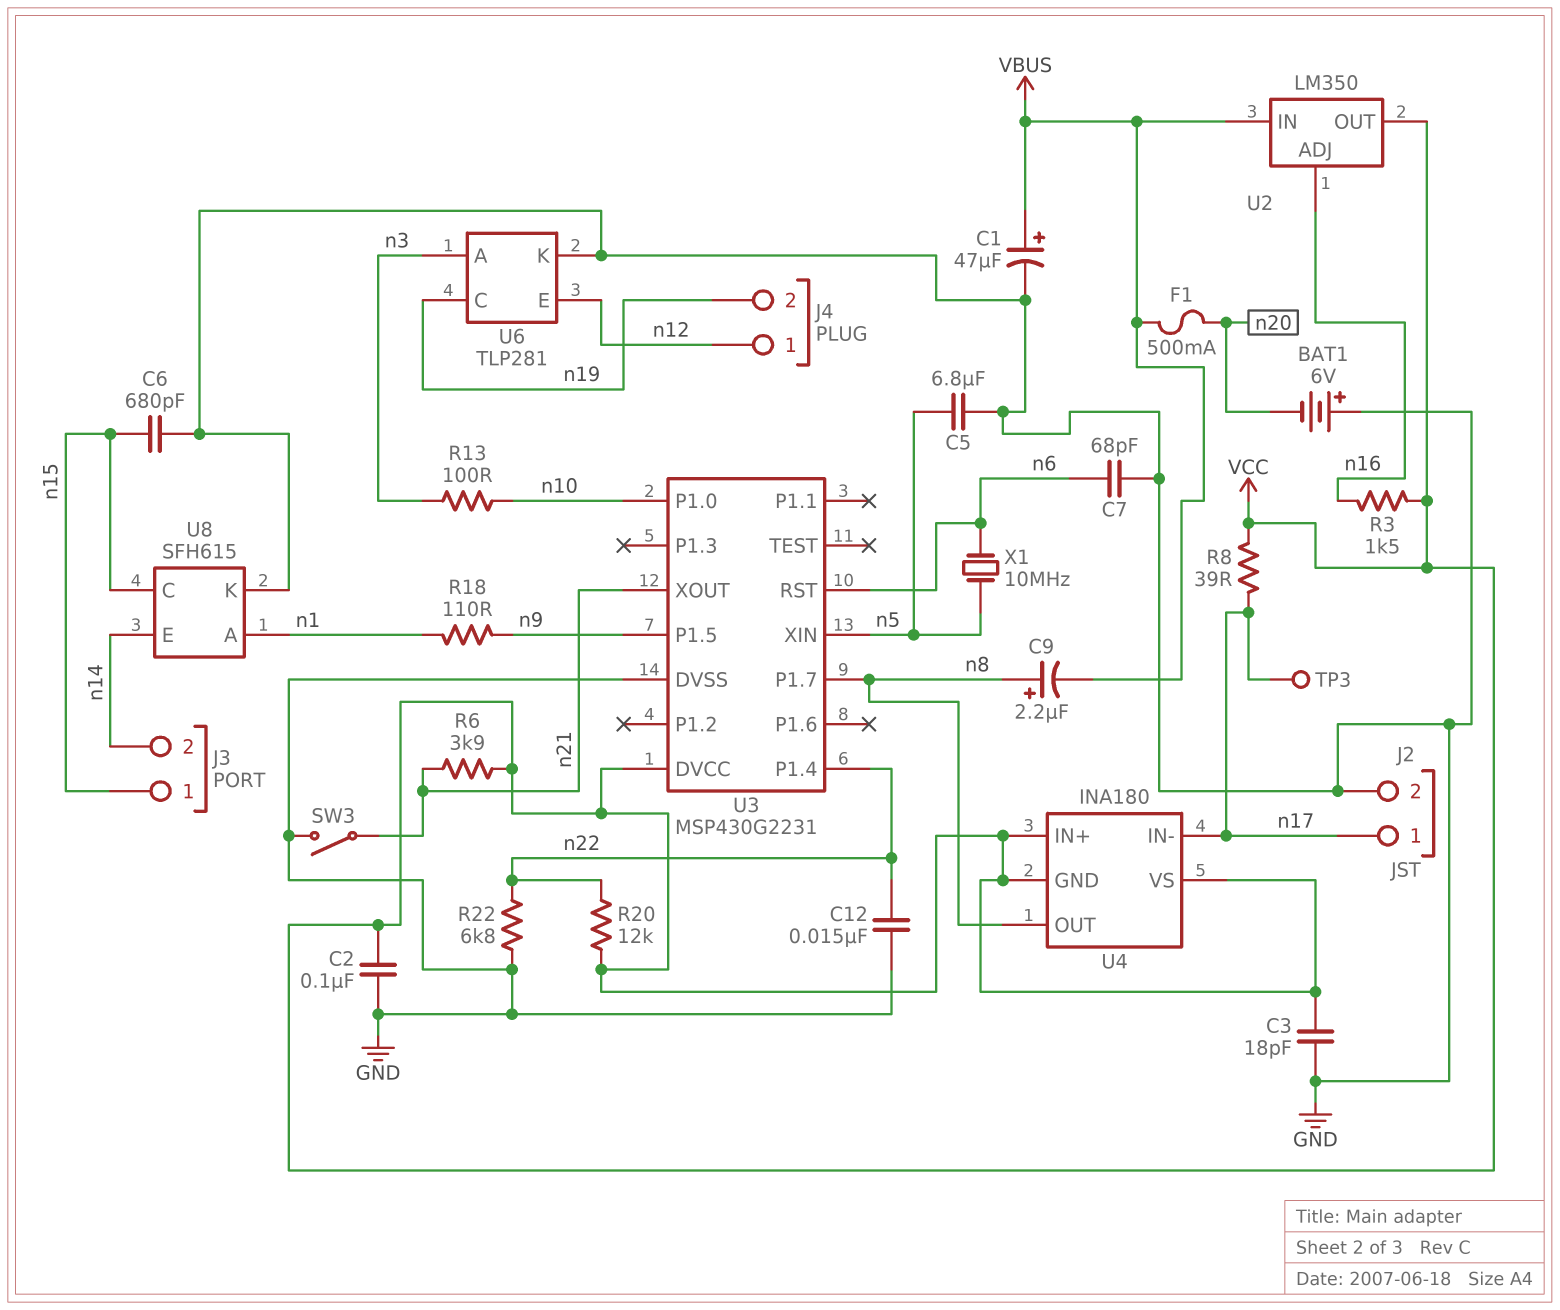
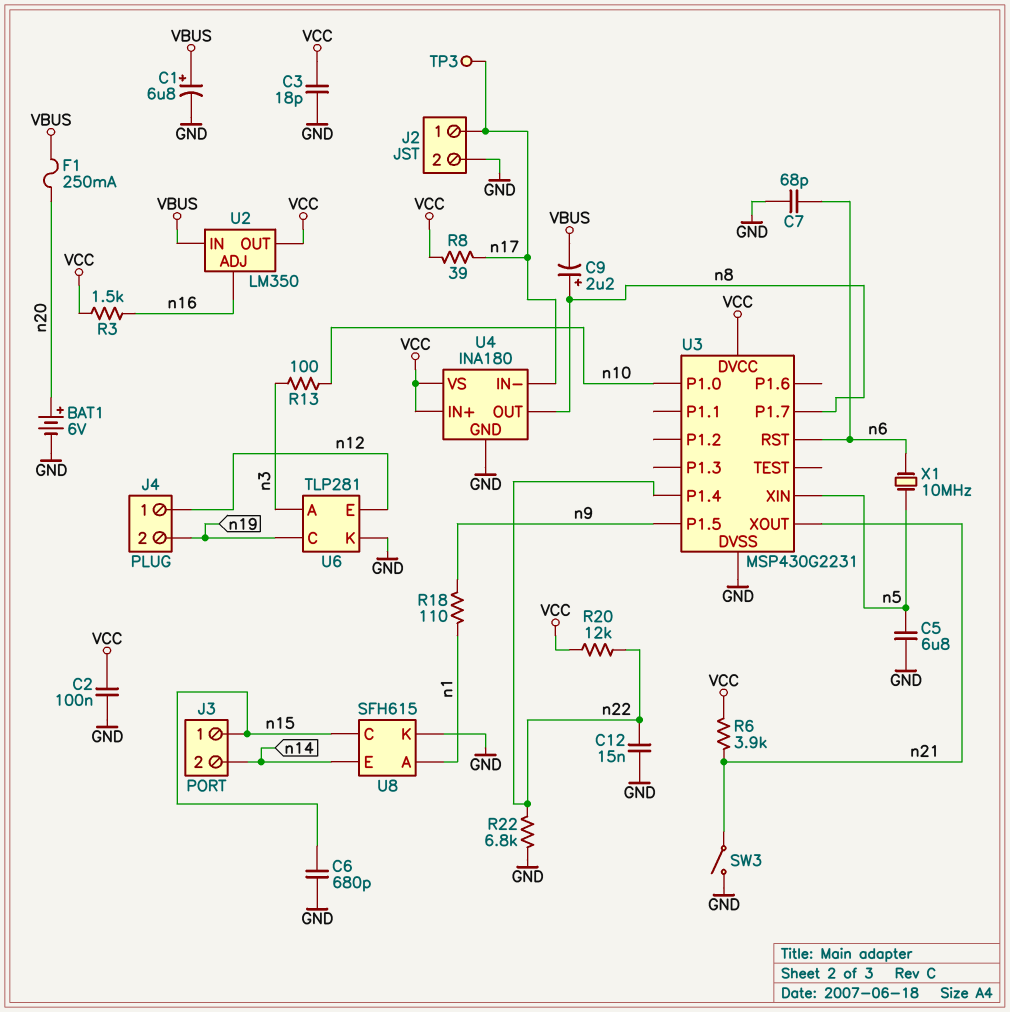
BAT1: 6V (plus GND, minus n20) -> 6V (plus n20, minus GND)
C1: 47uF (plus VBUS, minus GND) -> 6.8uF (plus VBUS, minus GND)
F1: 500mA (VBUS, n20) -> 250mA (VBUS, n20)
U4 pin GND: VCC -> GND

